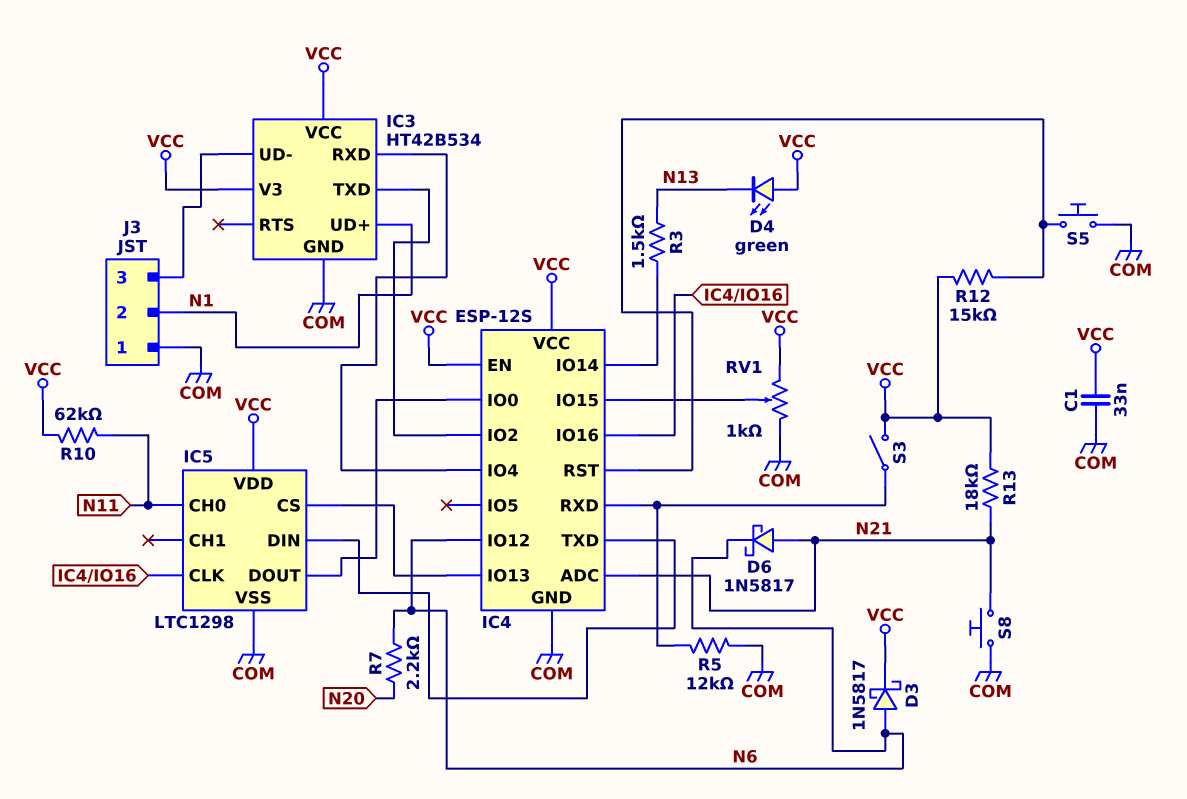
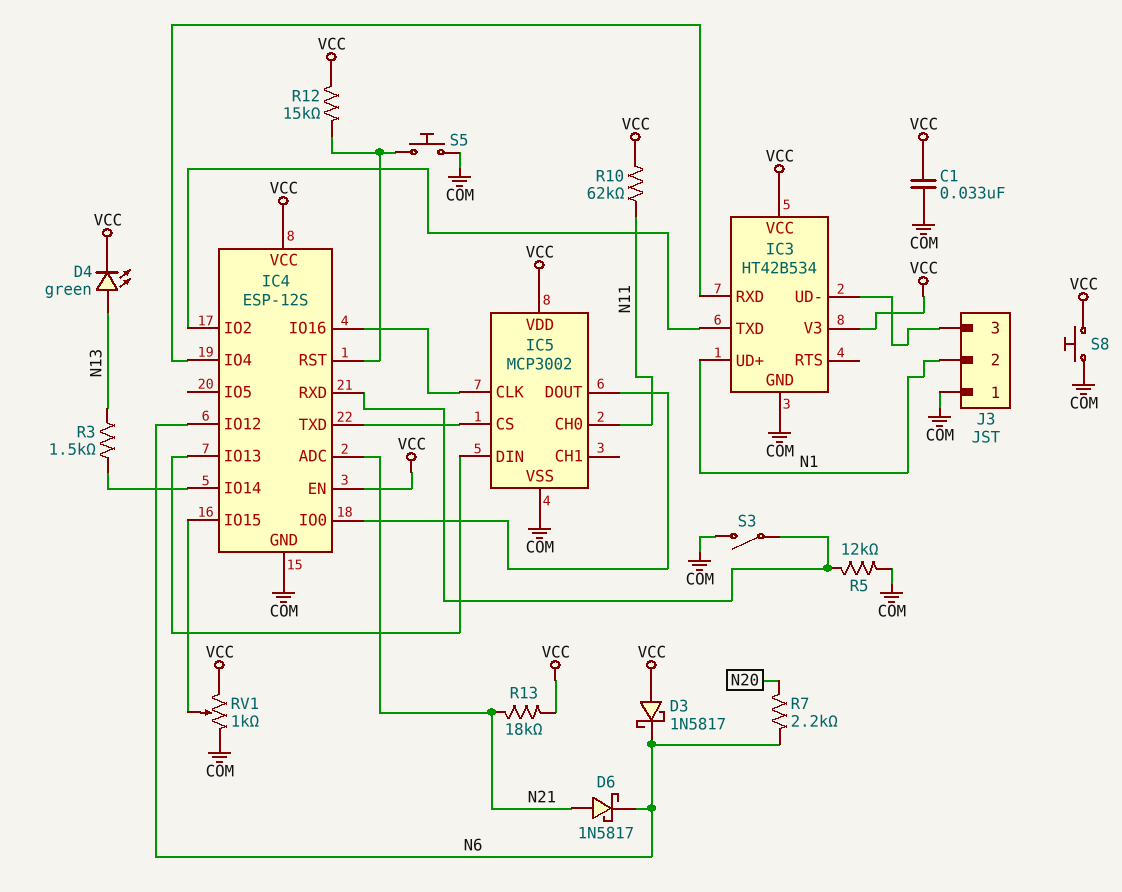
D3: schottky 1N5817 (A N6, K VCC) -> schottky 1N5817 (A VCC, K N6)
D4: LED green (A VCC, K N13) -> LED green (A N13, K VCC)
IC5: LTC1298 -> MCP3002
IC5 pin CS: IC4/IO13 -> IC4/TXD
IC5 pin DIN: IC4/TXD -> IC4/IO13
S3: switch (IC4/RXD, VCC) -> switch (COM, IC4/RXD)
S8: button (COM, N21) -> button (COM, VCC)

